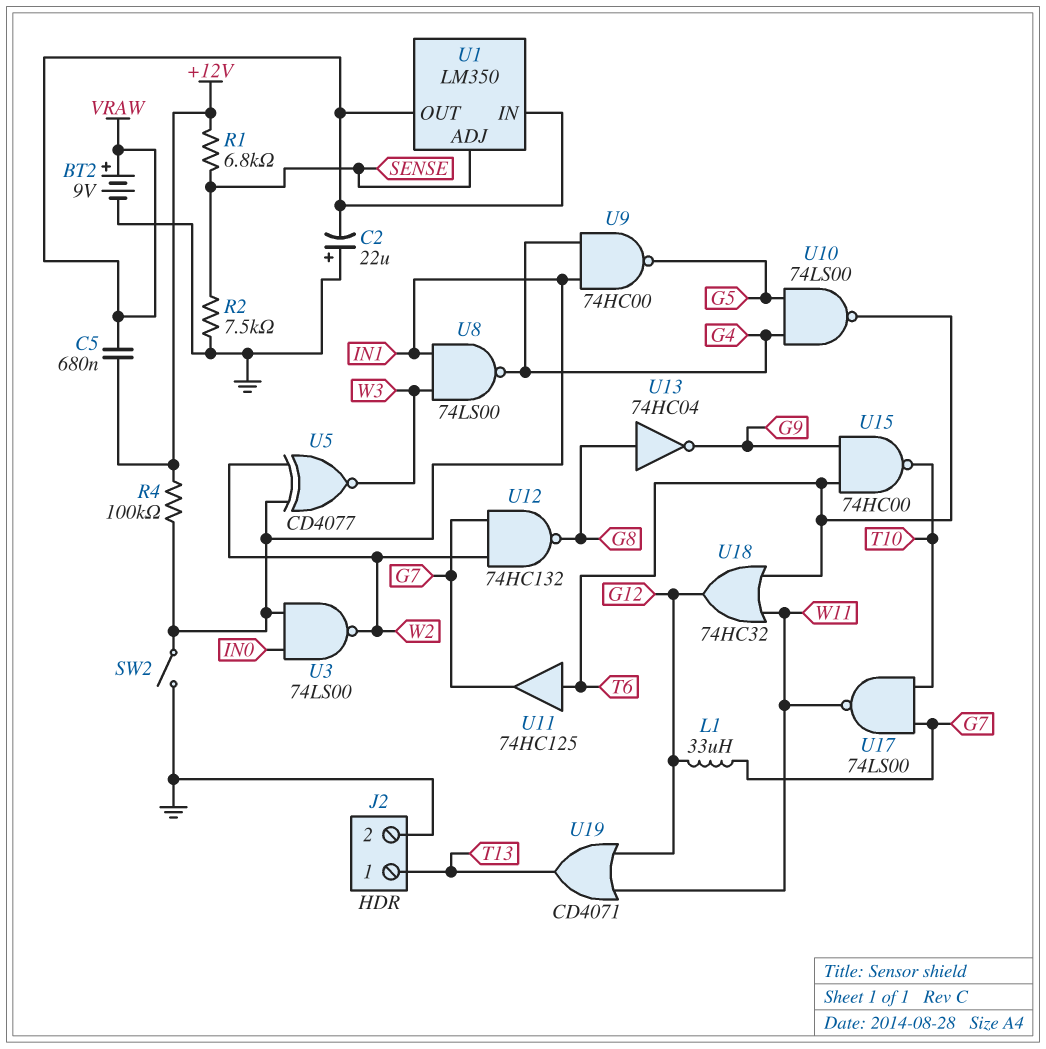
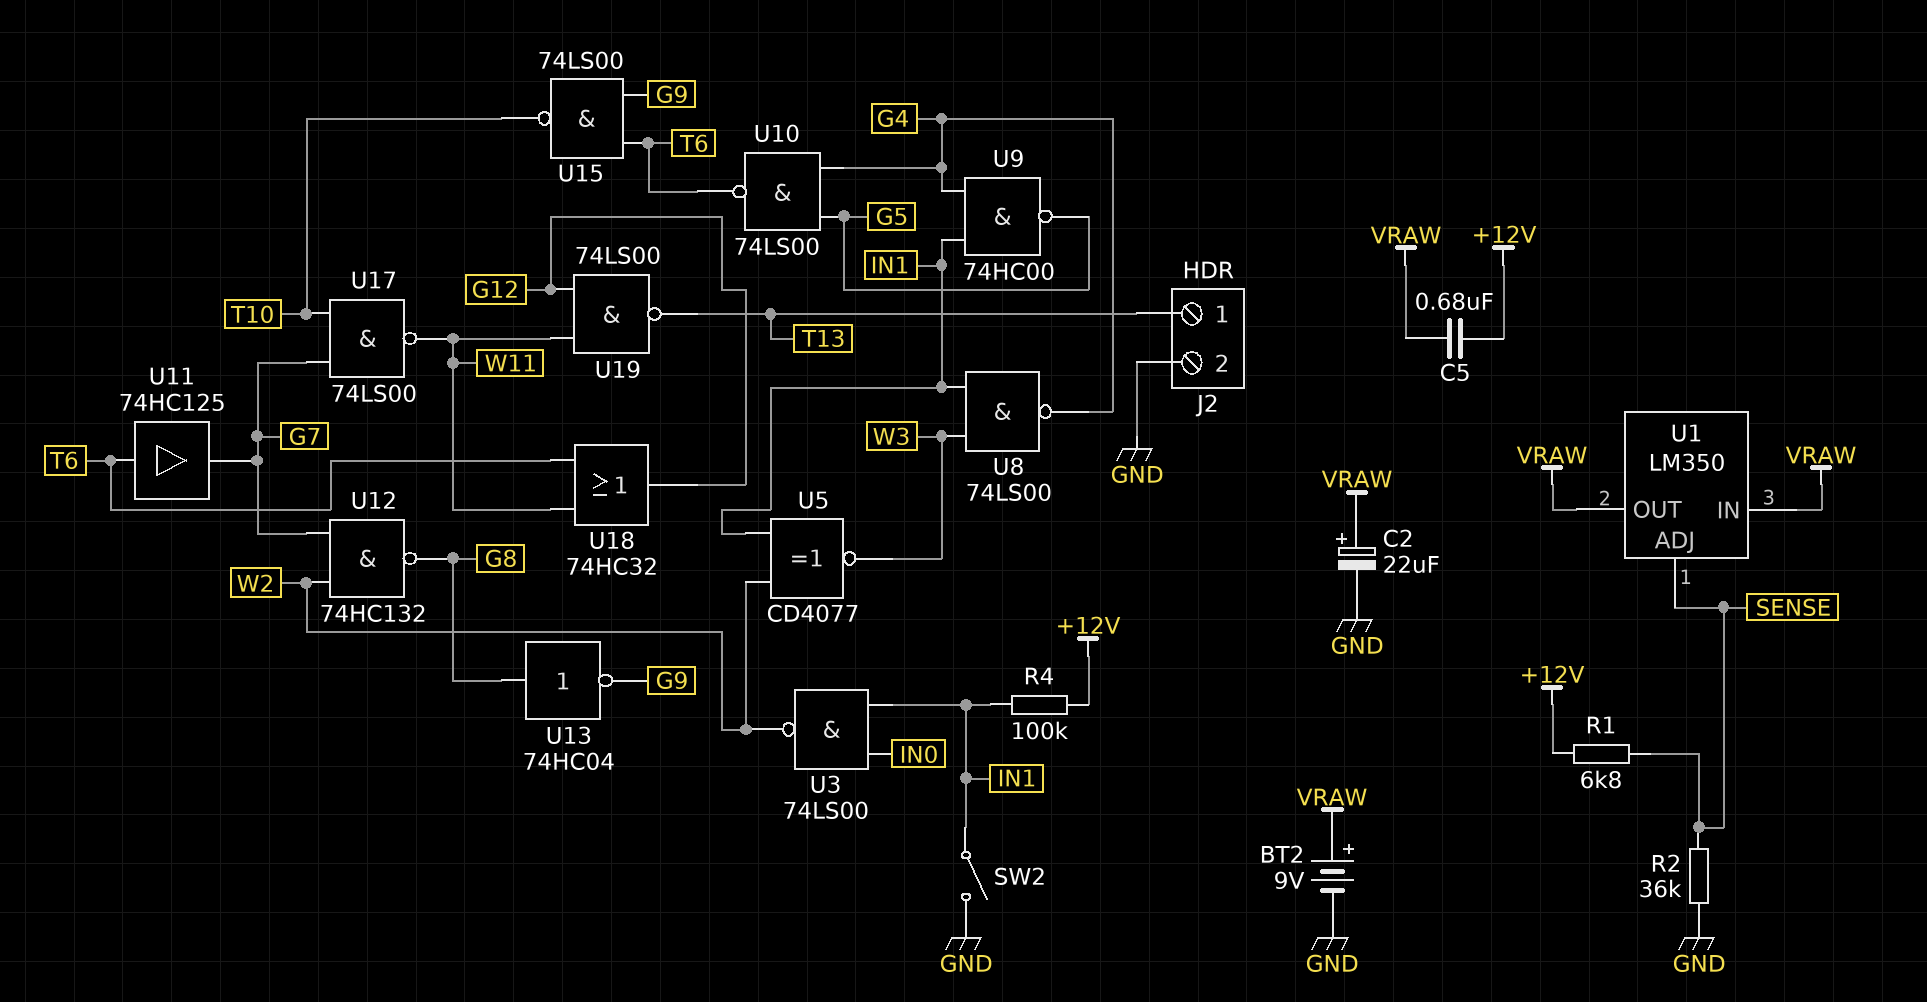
C2: 22uF (plus GND, minus VRAW) -> 22uF (plus VRAW, minus GND)
L1: 33uH (G7, G12) -> none
R2: 7.5k (GND, SENSE) -> 36k (GND, SENSE)
U15: NAND 74HC00 (in G9, in T6, out T10) -> NAND 74LS00 (in G9, in T6, out T10)
U19: OR CD4071 (in G12, in W11, out T13) -> NAND 74LS00 (in G12, in W11, out T13)

